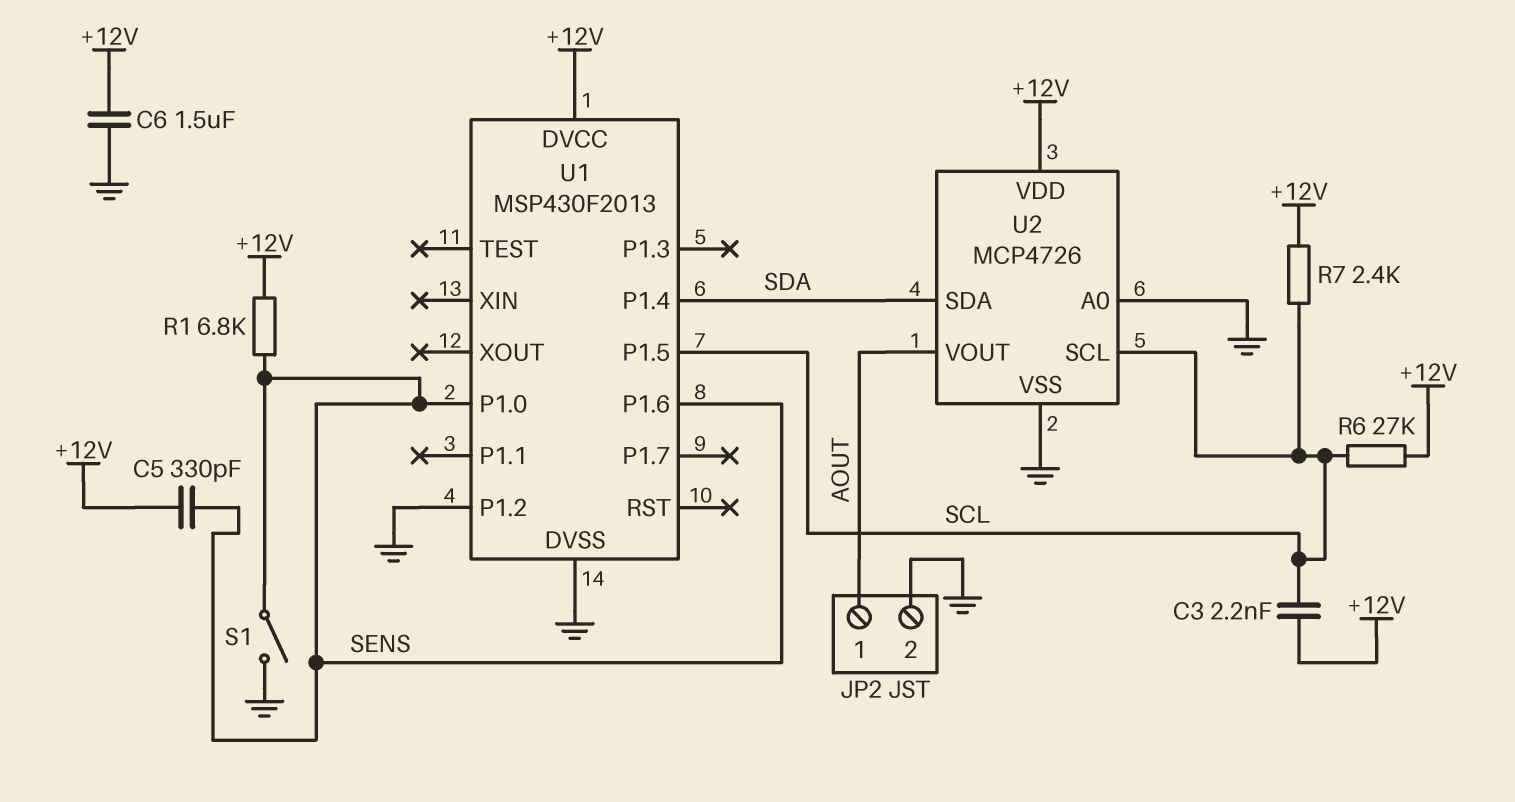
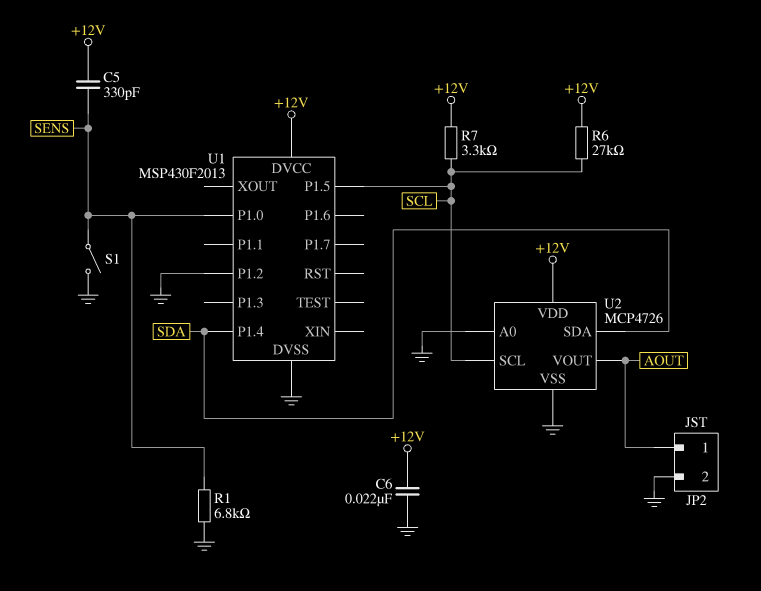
C3: 2.2nF (+12V, SCL) -> none
C6: 1.5uF (+12V, GND) -> 22nF (+12V, GND)
R1: 6.8k (+12V, SENS) -> 6.8k (GND, SENS)
R7: 2.4k (+12V, SCL) -> 3.3k (+12V, SCL)
U1 pin P1.6: SENS -> none

